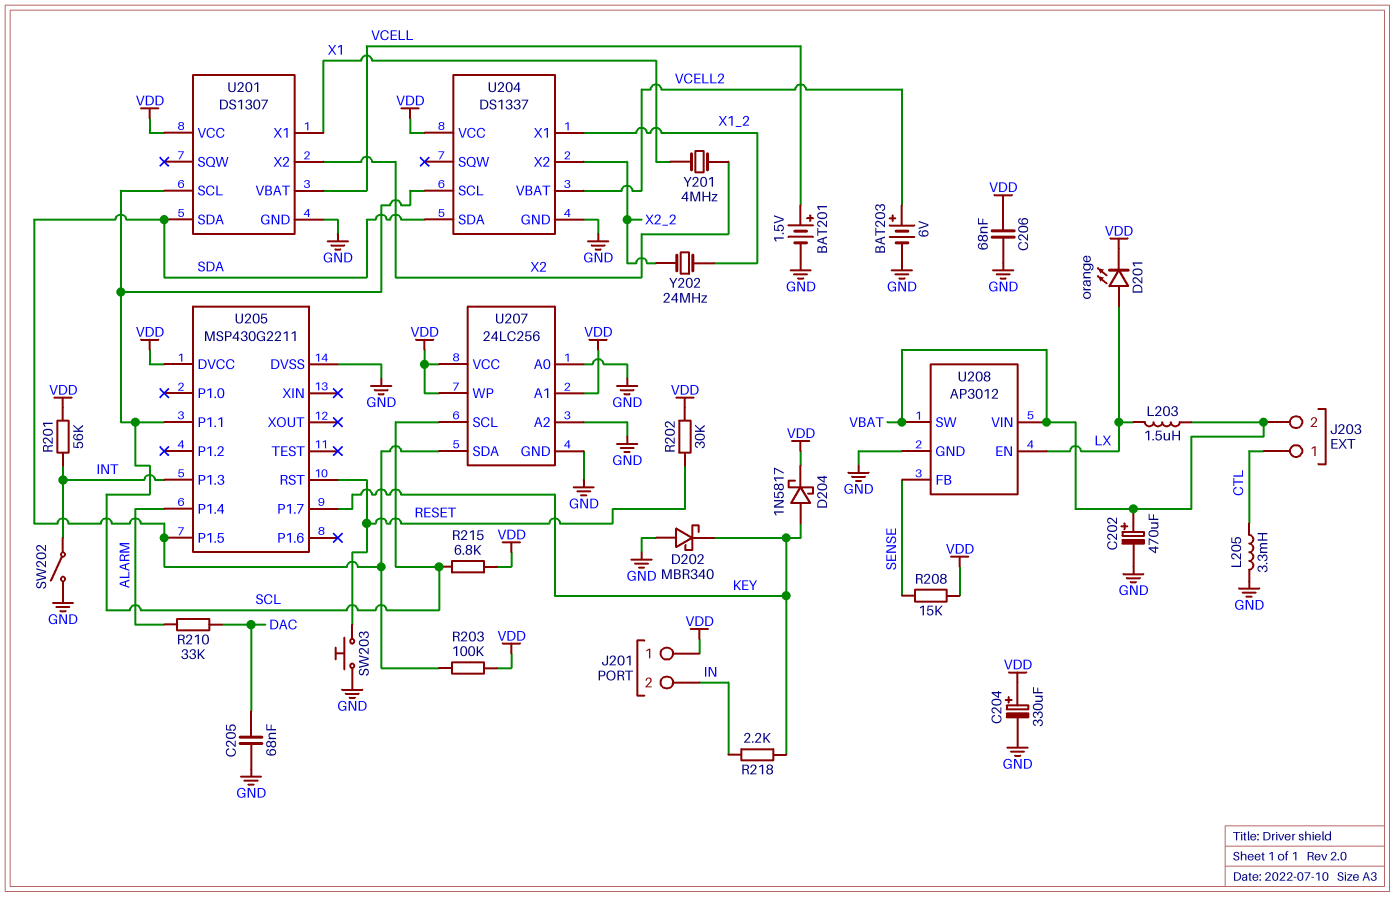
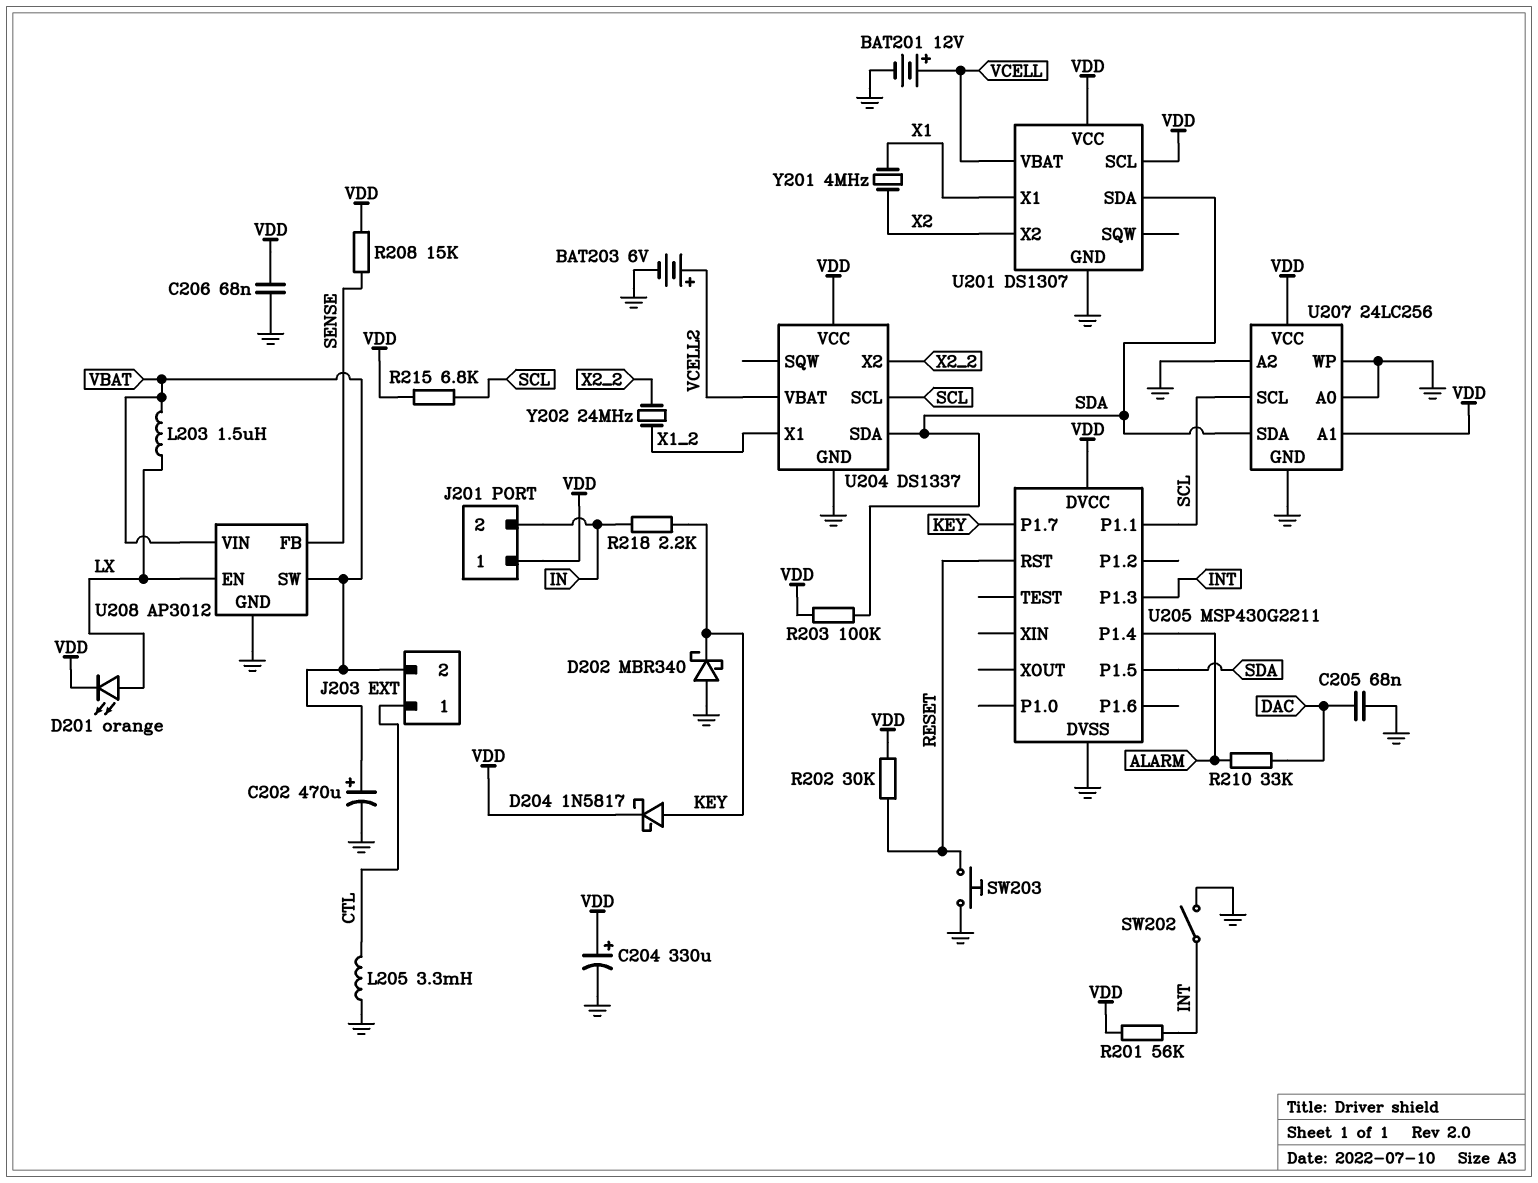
BAT201: 1.5V (plus VCELL, minus GND) -> 12V (plus VCELL, minus GND)
U201 pin SCL: SCL -> VDD
U207 pin WP: VDD -> GND

